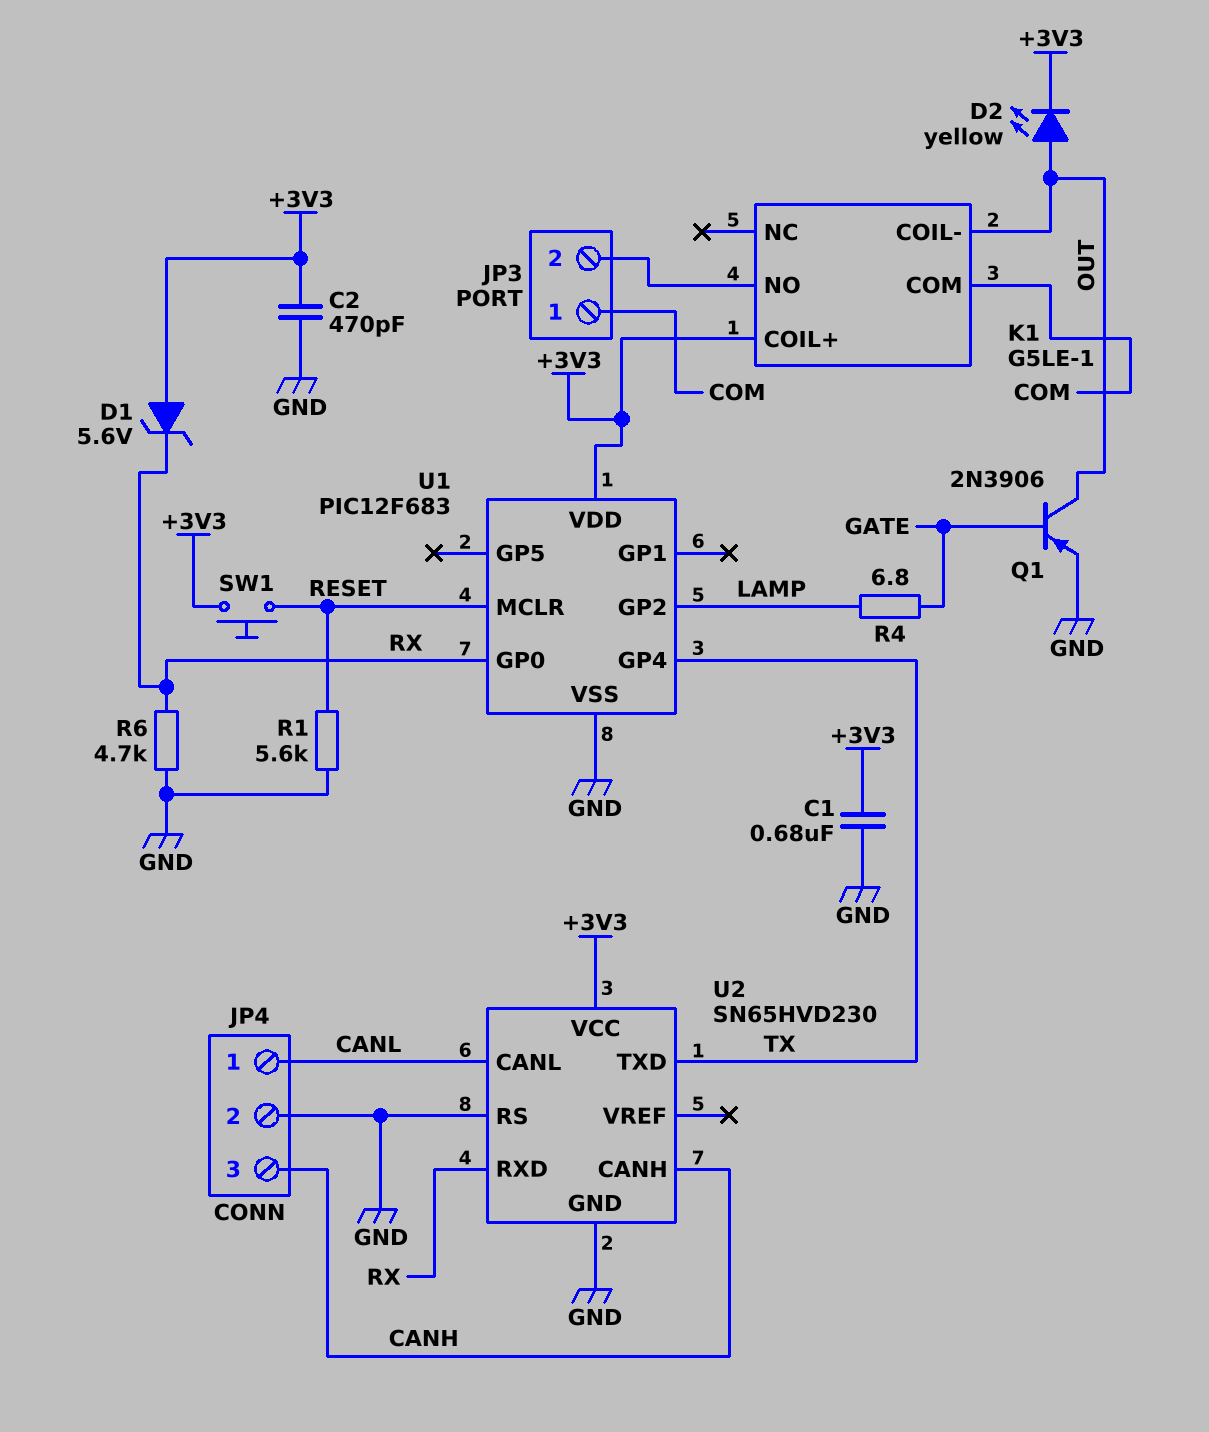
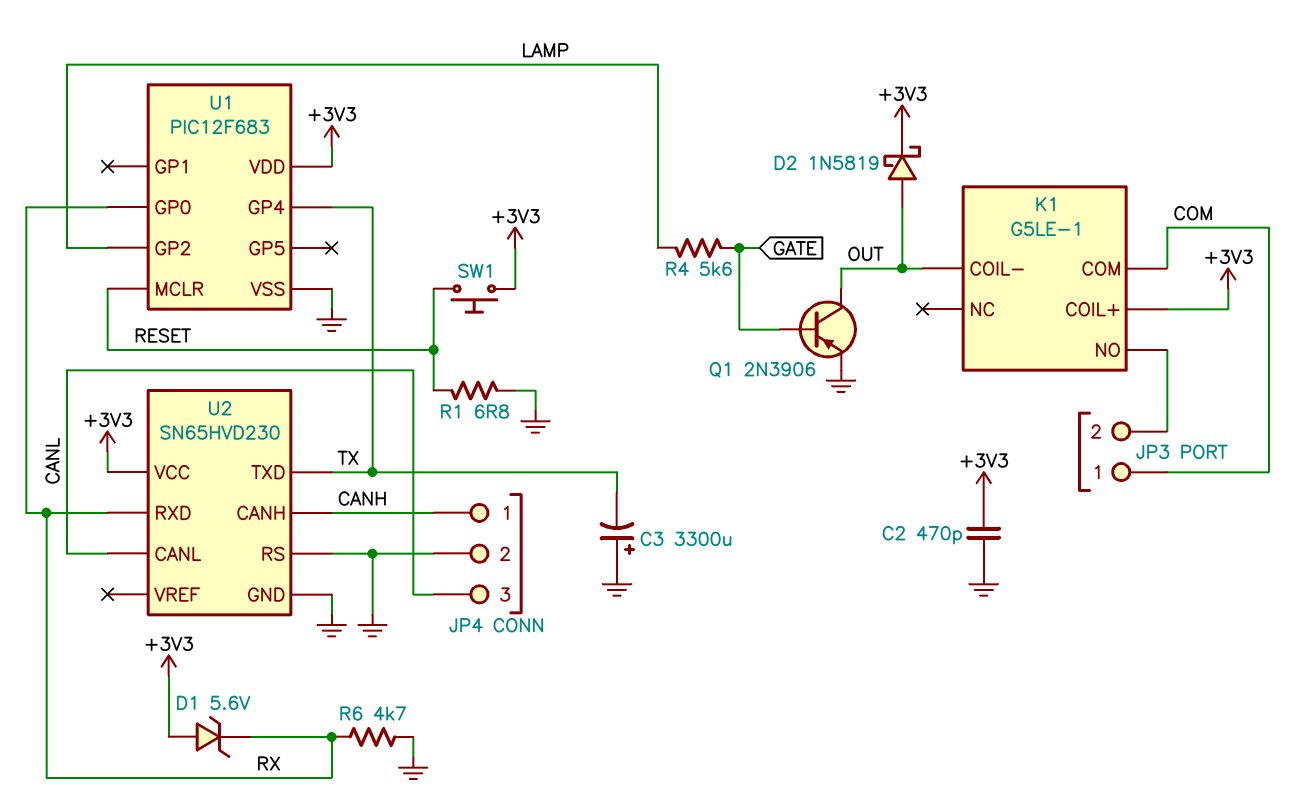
C1: 680nF (+3V3, GND) -> none
C3: none -> 3300uF (plus GND, minus TX)
D2: LED yellow (A OUT, K +3V3) -> schottky 1N5819 (A OUT, K +3V3)
JP4 pin 1: CANL -> CANH
JP4 pin 3: CANH -> CANL
R1: 5.6k (GND, RESET) -> 6.8 (GND, RESET)
R4: 6.8 (GATE, LAMP) -> 5.6k (GATE, LAMP)

